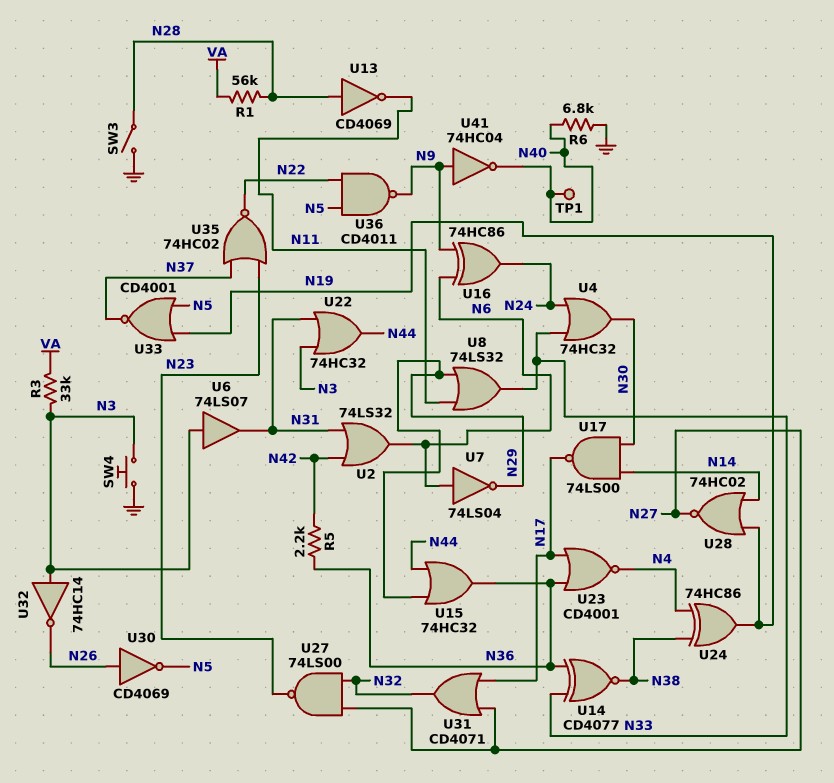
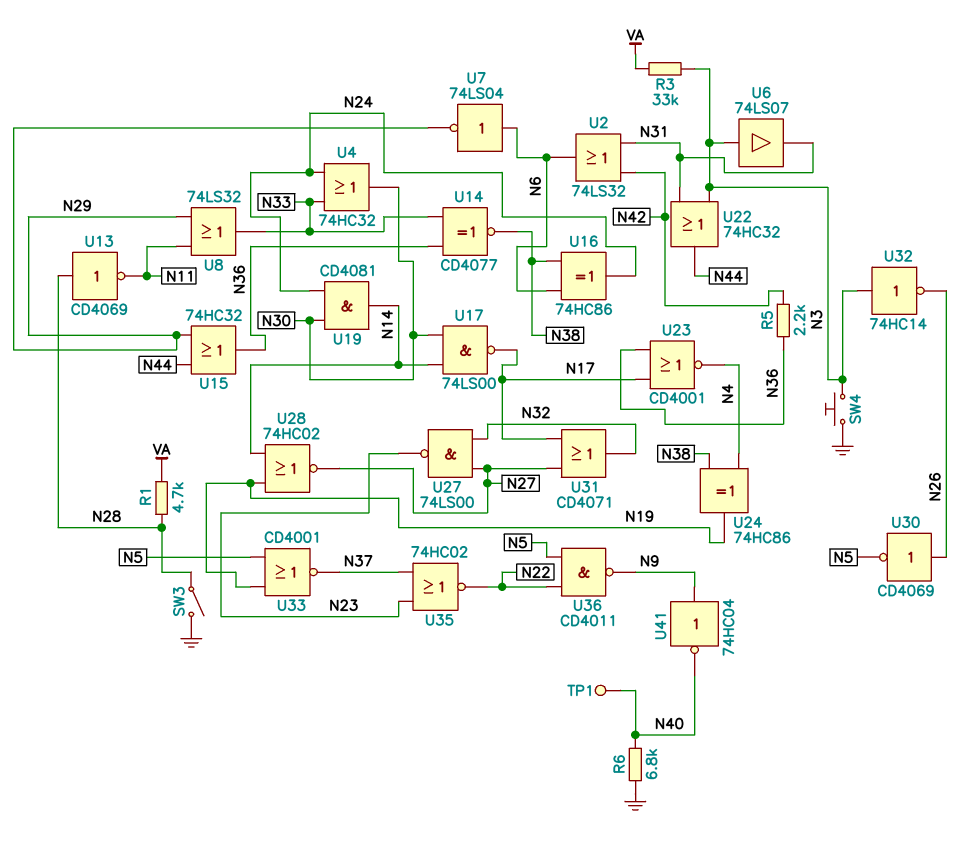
R1: 56k (N28, VA) -> 4.7k (N28, VA)
U16: XOR 74HC86 (in N6, in N9, out N24) -> XOR 74HC86 (in N6, in N38, out N24)
U19: none -> AND CD4081 (in N24, in N30, out N14)

